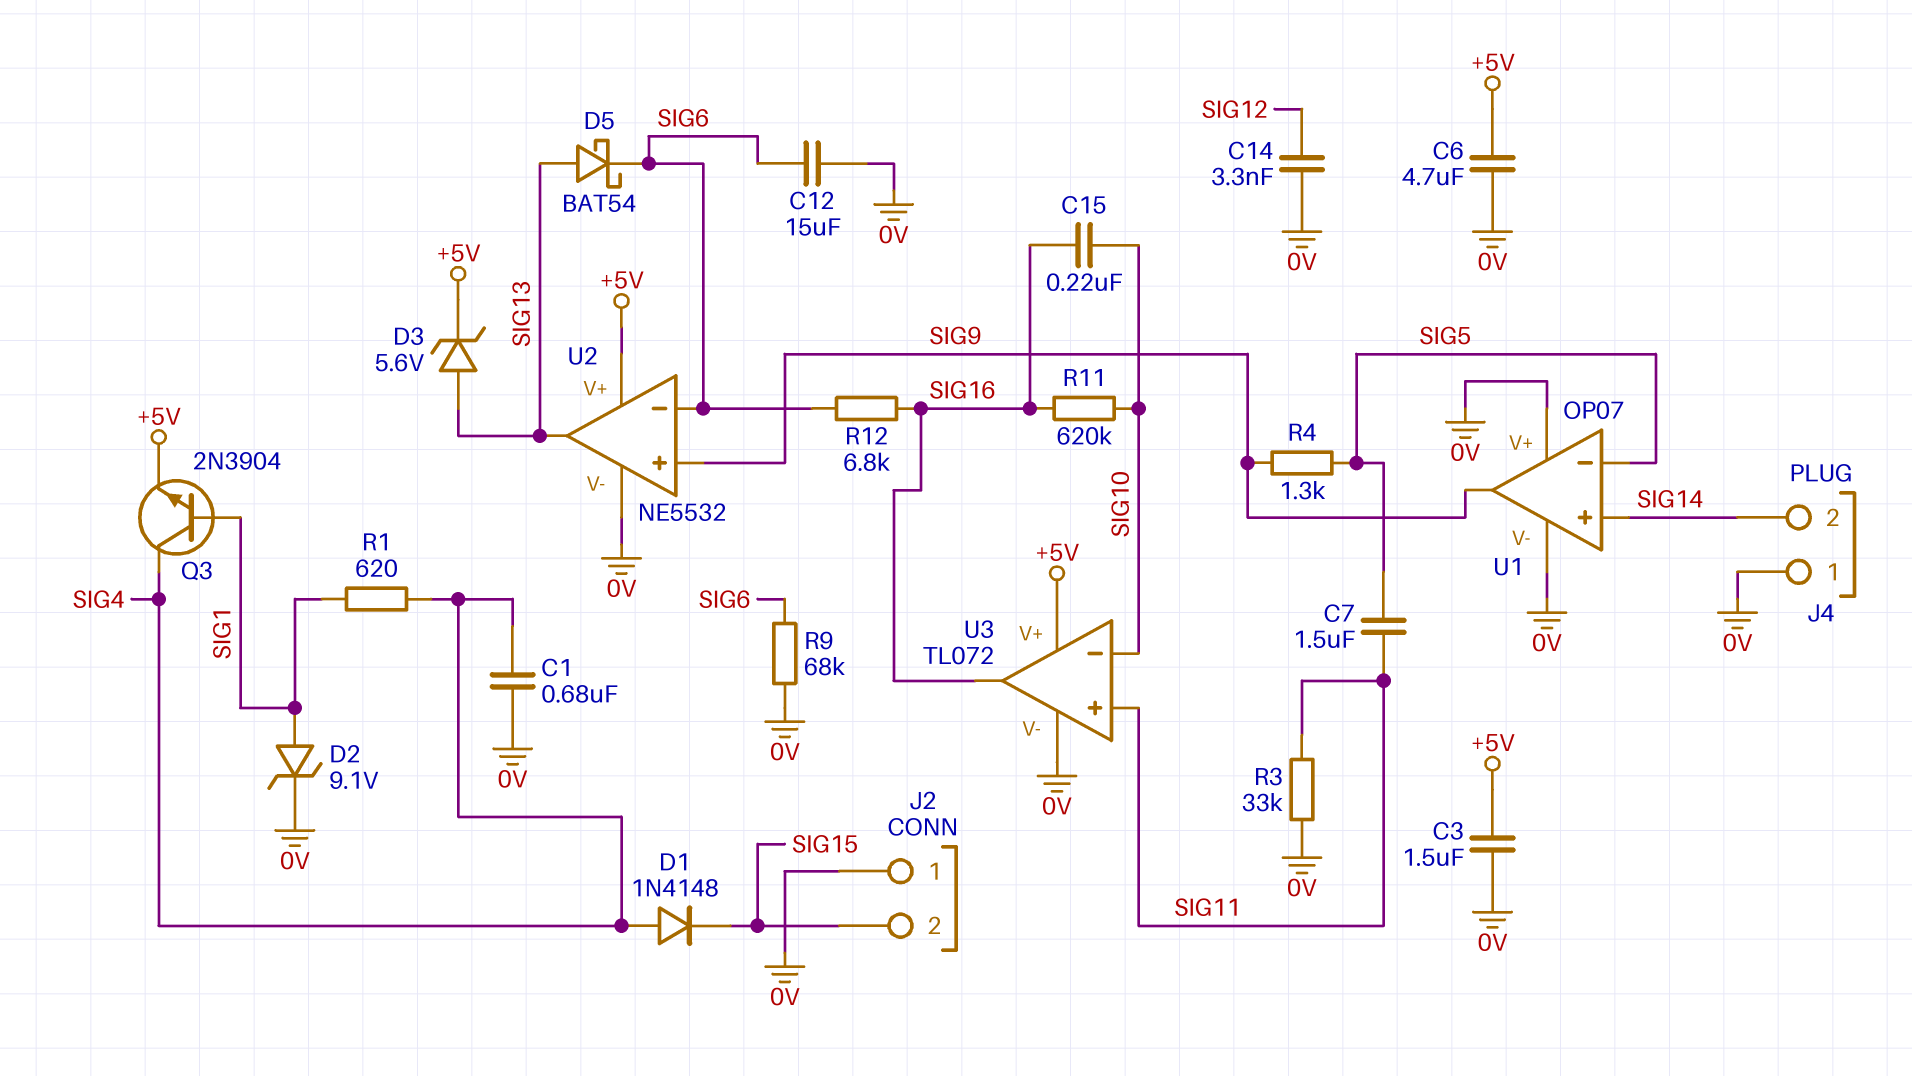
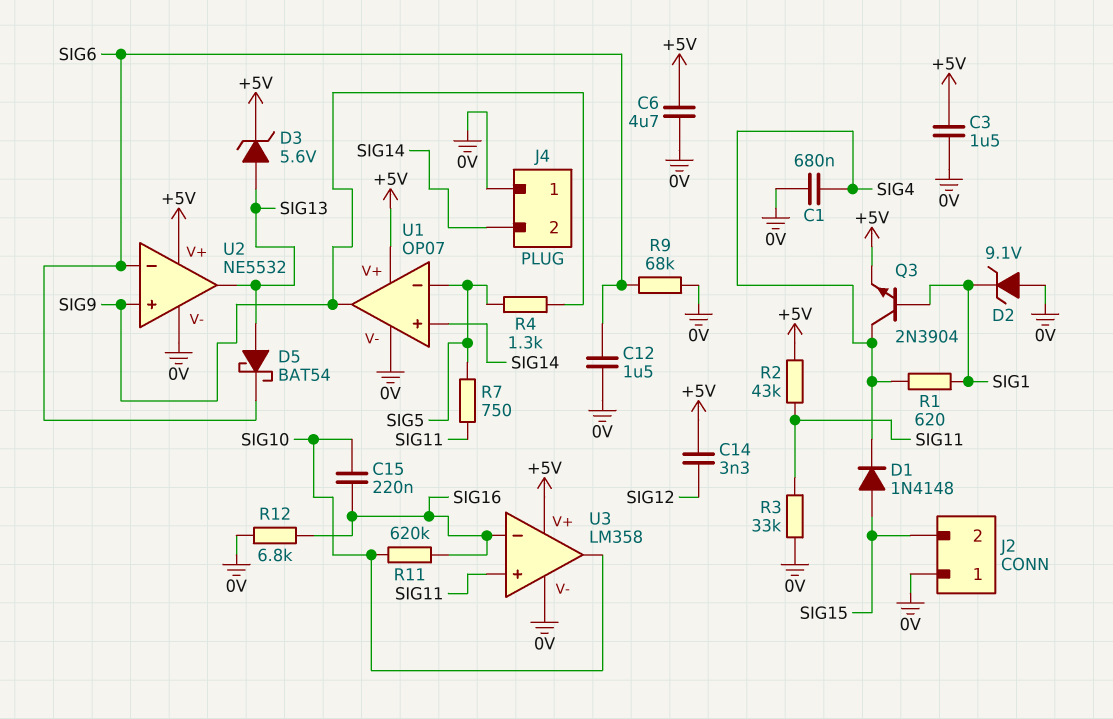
C7: 1.5uF (SIG5, SIG11) -> none
C12: 15uF (0V, SIG6) -> 1.5uF (0V, SIG6)
C14: 3.3nF (0V, SIG12) -> 3.3nF (+5V, SIG12)
D1: diode 1N4148 (A SIG4, K SIG15) -> diode 1N4148 (A SIG15, K SIG4)
D2: zener 9.1V (A SIG1, K 0V) -> zener 9.1V (A 0V, K SIG1)
R2: none -> 43k (+5V, SIG11)
R7: none -> 750 (SIG5, SIG11)
R12: 6.8k (SIG6, SIG16) -> 6.8k (0V, SIG16)
U1 pin V+: 0V -> +5V
U3: TL072 -> LM358
U3 pin in-: SIG10 -> SIG16
U3 pin out: SIG16 -> SIG10

